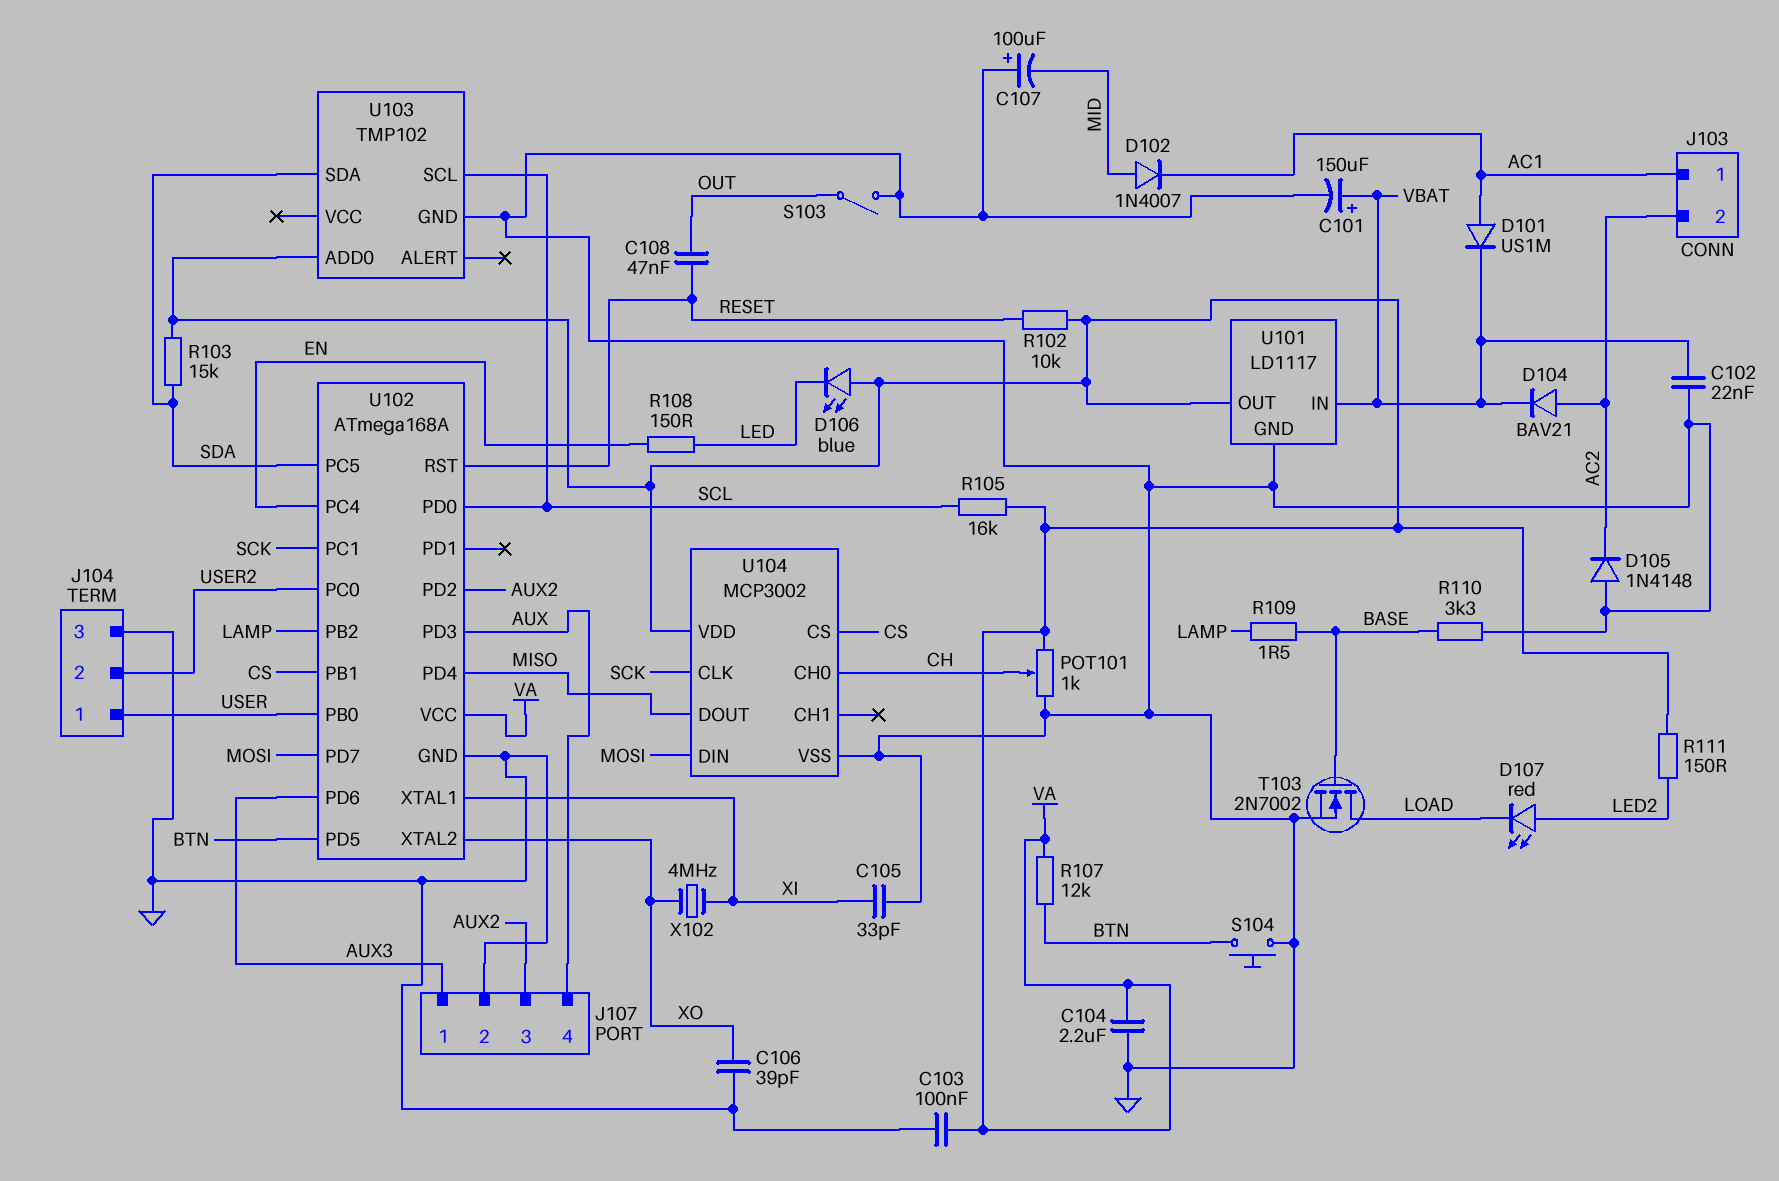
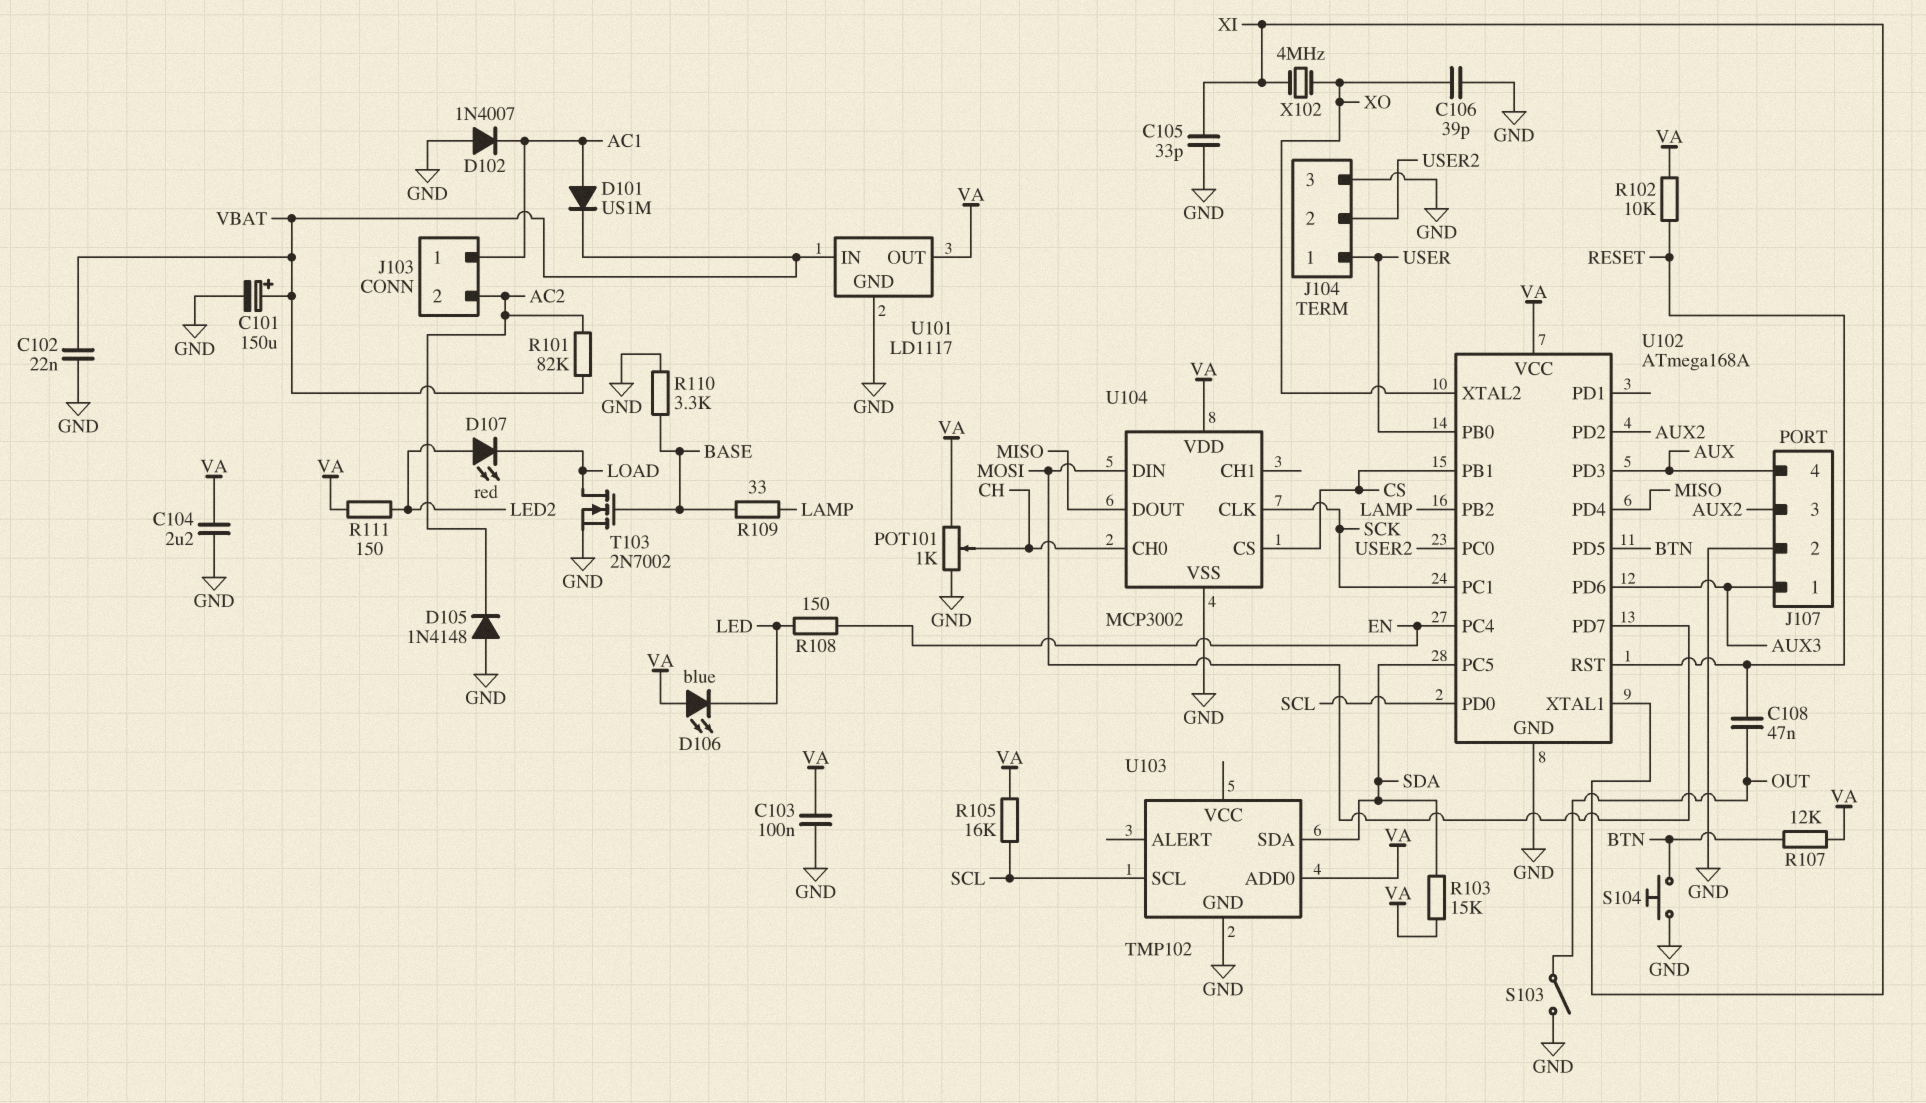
C107: 100uF (plus GND, minus MID) -> none
D102: diode 1N4007 (A MID, K AC1) -> diode 1N4007 (A GND, K AC1)
D104: diode BAV21 (A AC2, K VBAT) -> none
R101: none -> 82k (AC2, VBAT)
R109: 1.5 (BASE, LAMP) -> 33 (BASE, LAMP)

